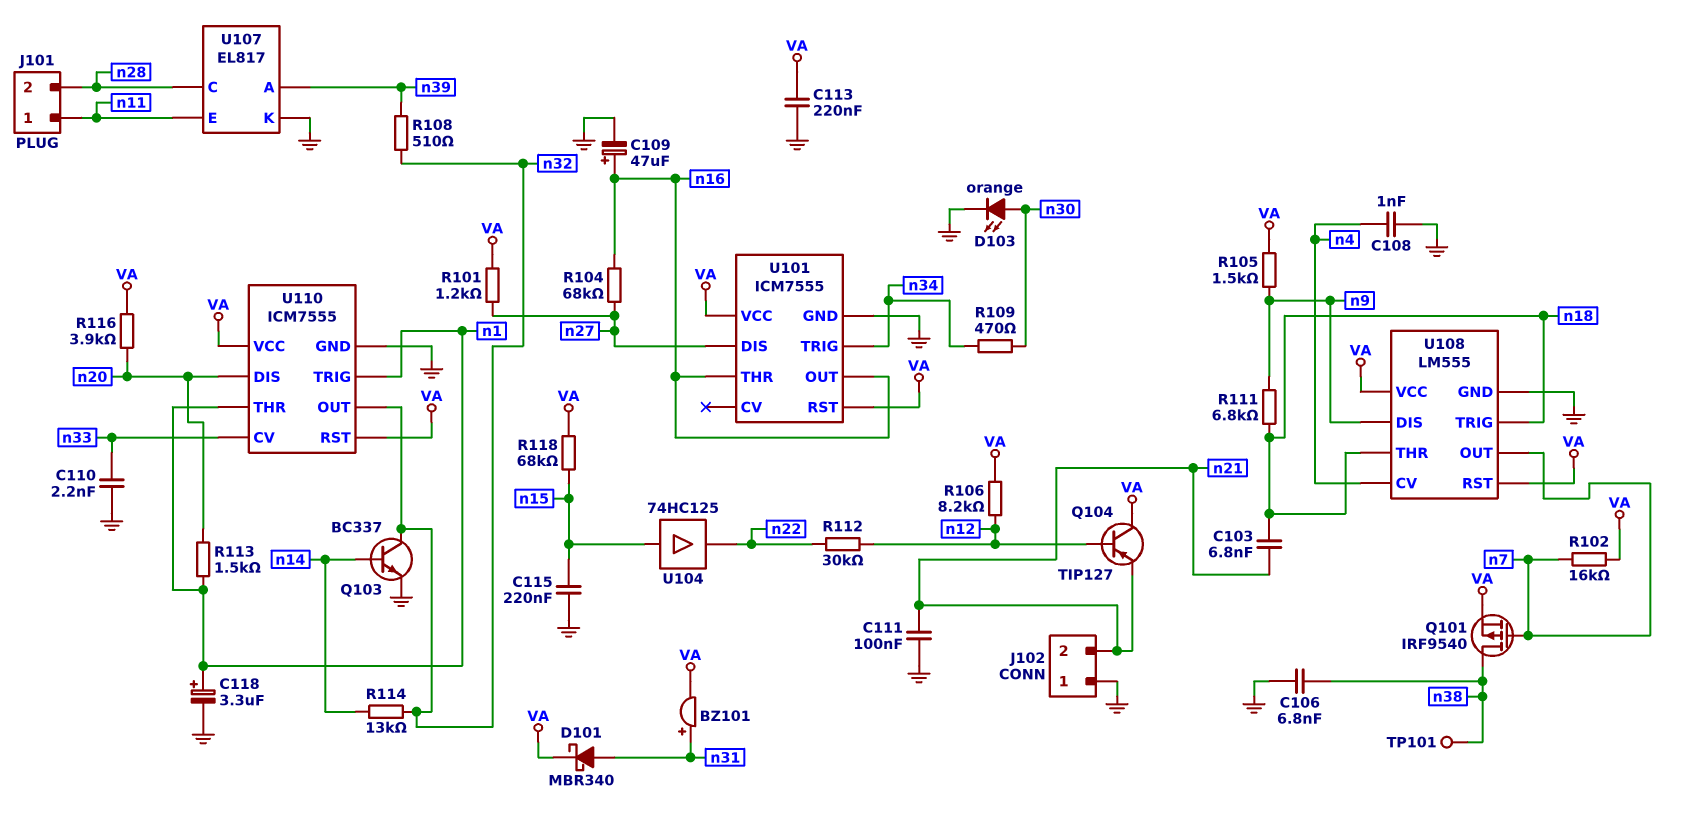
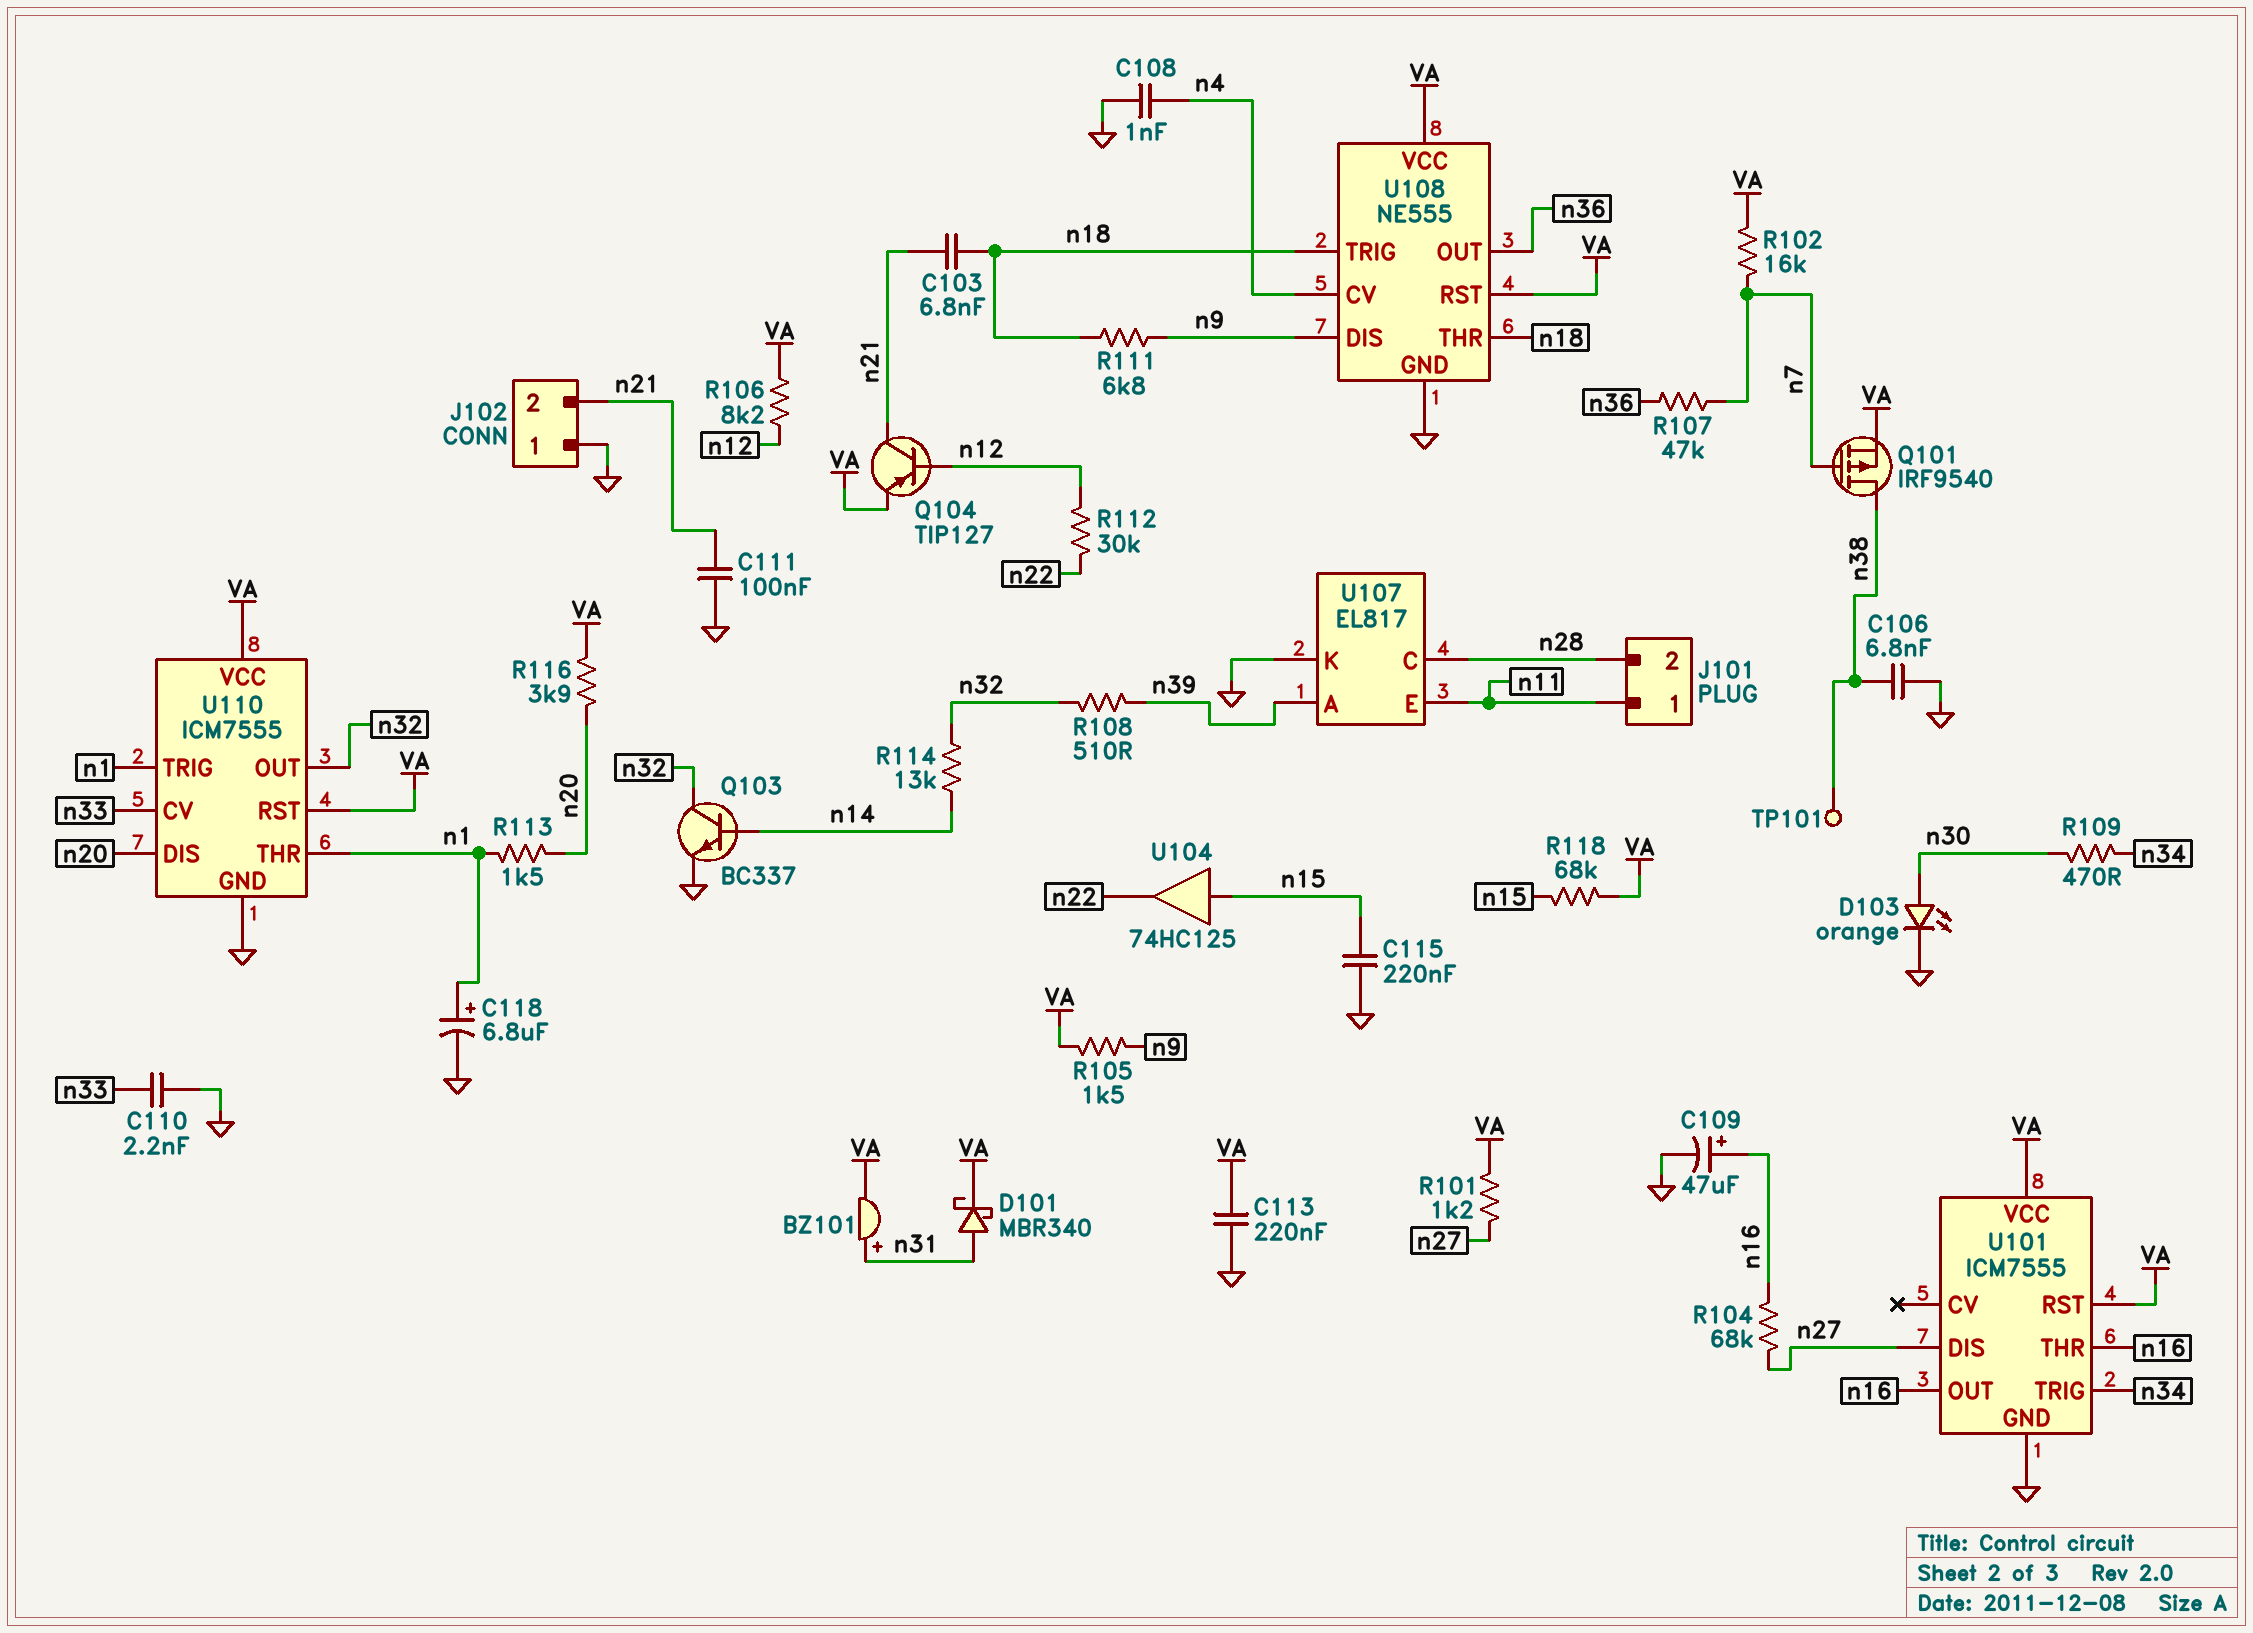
C118: 3.3uF (plus n1, minus GND) -> 6.8uF (plus n1, minus GND)
Q104: PNP TIP127 (B n12, C VA, E n21) -> PNP TIP127 (B n12, C n21, E VA)
R107: none -> 47k (n7, n36)
U108: LM555 -> NE555
U108 pin OUT: n7 -> n36

